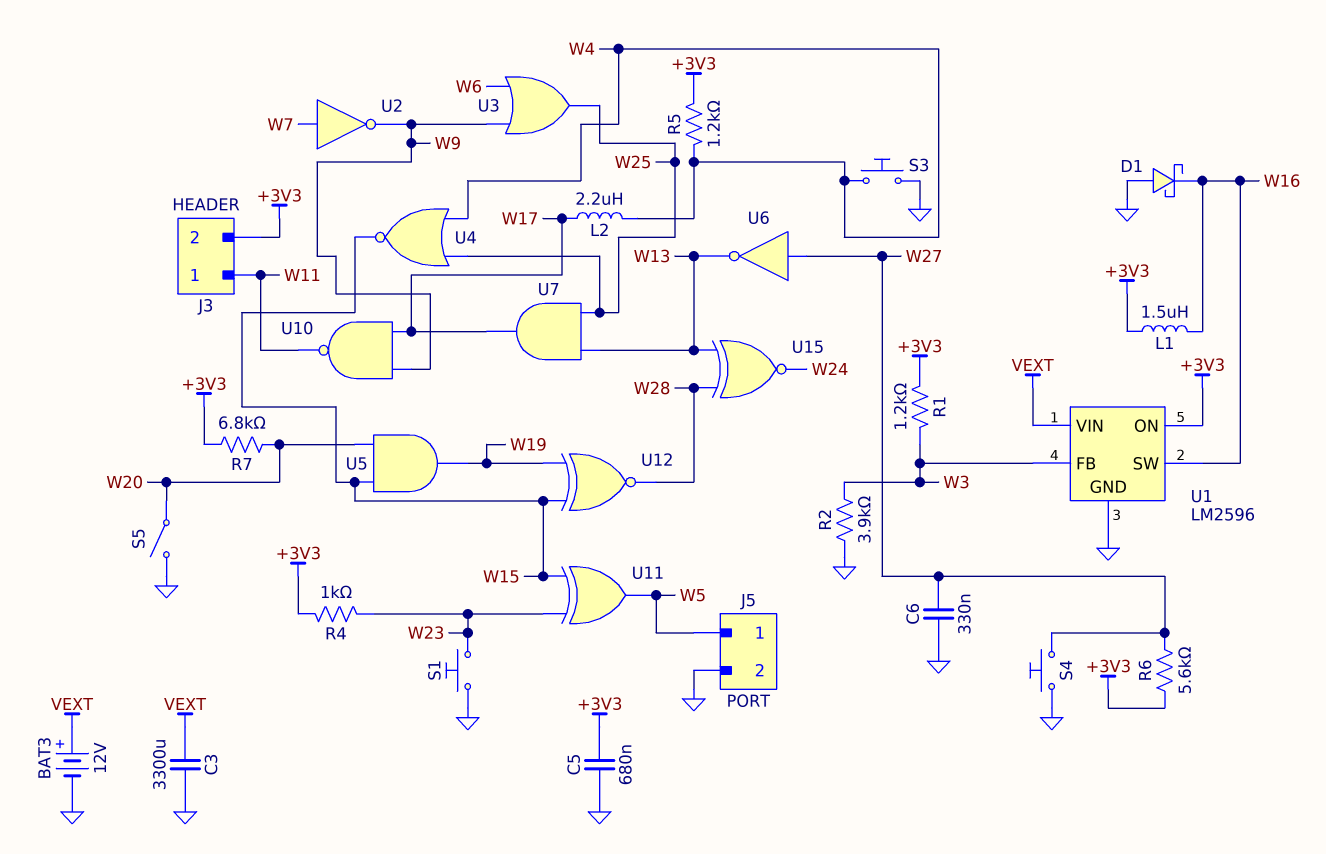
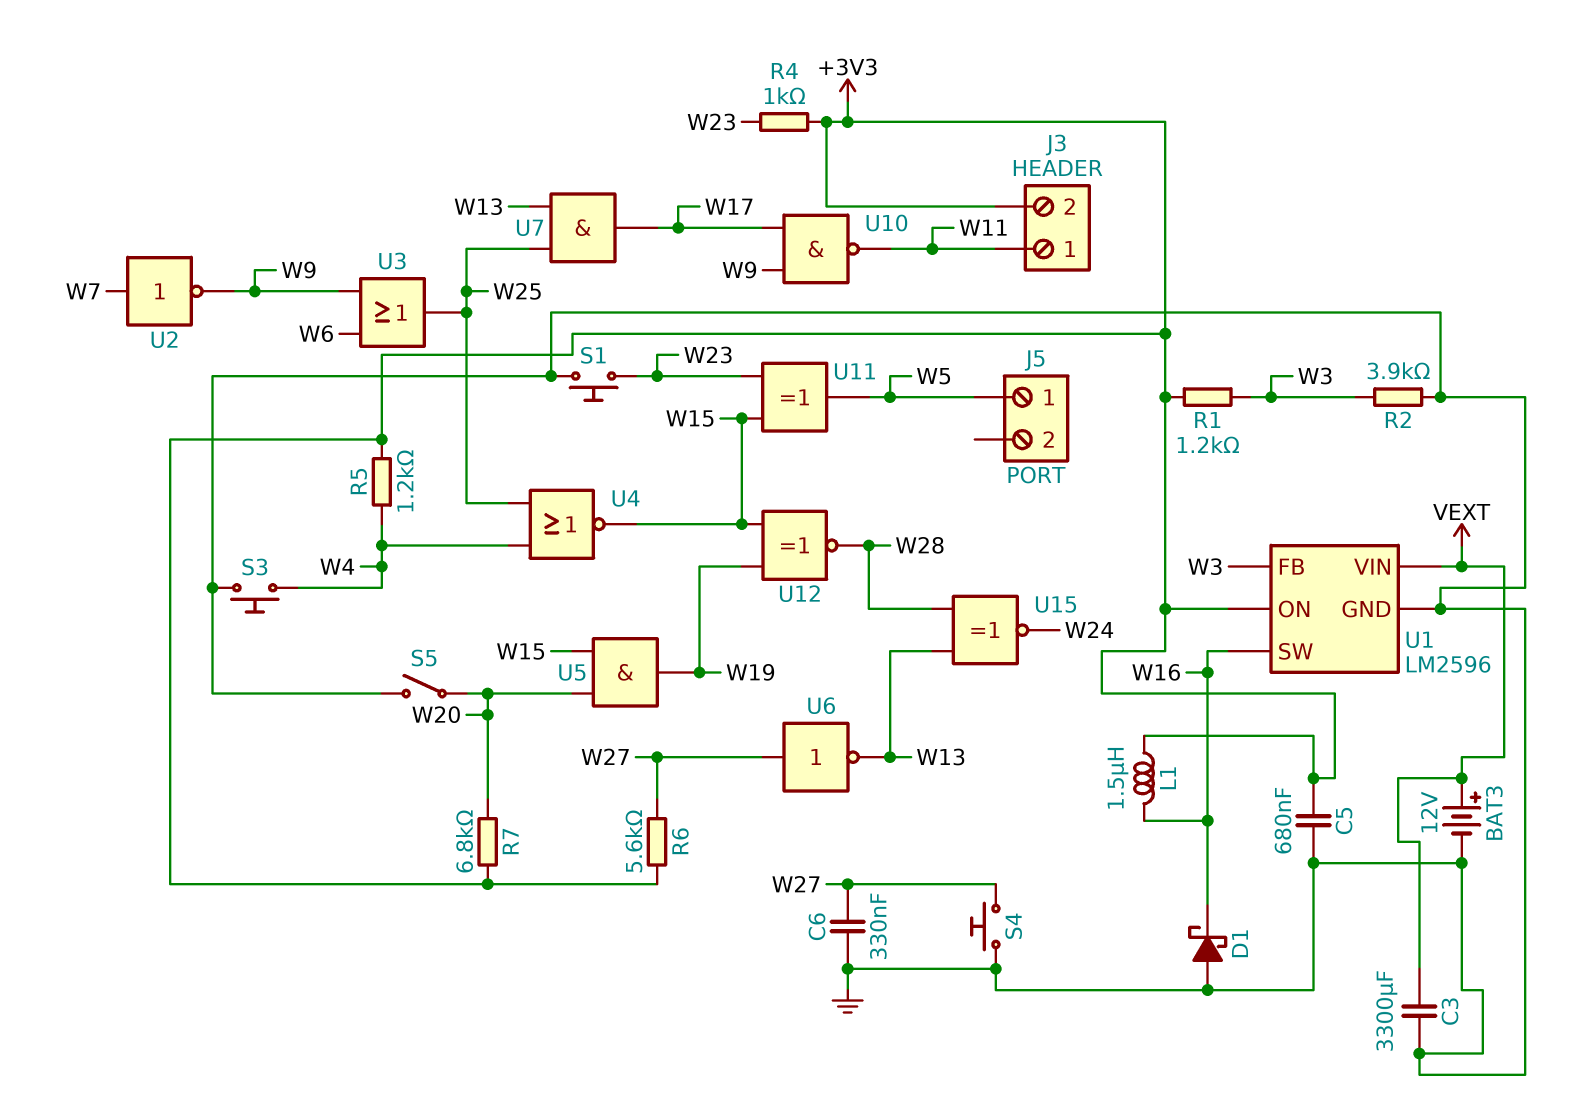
J5 pin 2: GND -> none
L2: 2.2uH (W4, W17) -> none

